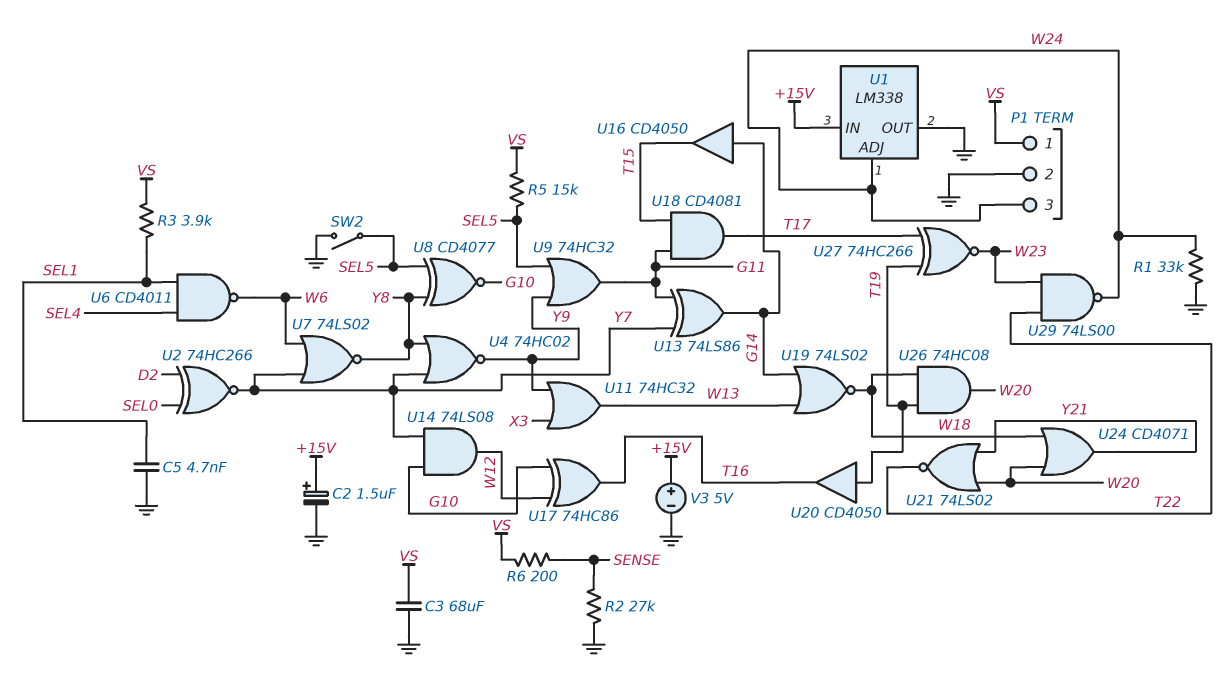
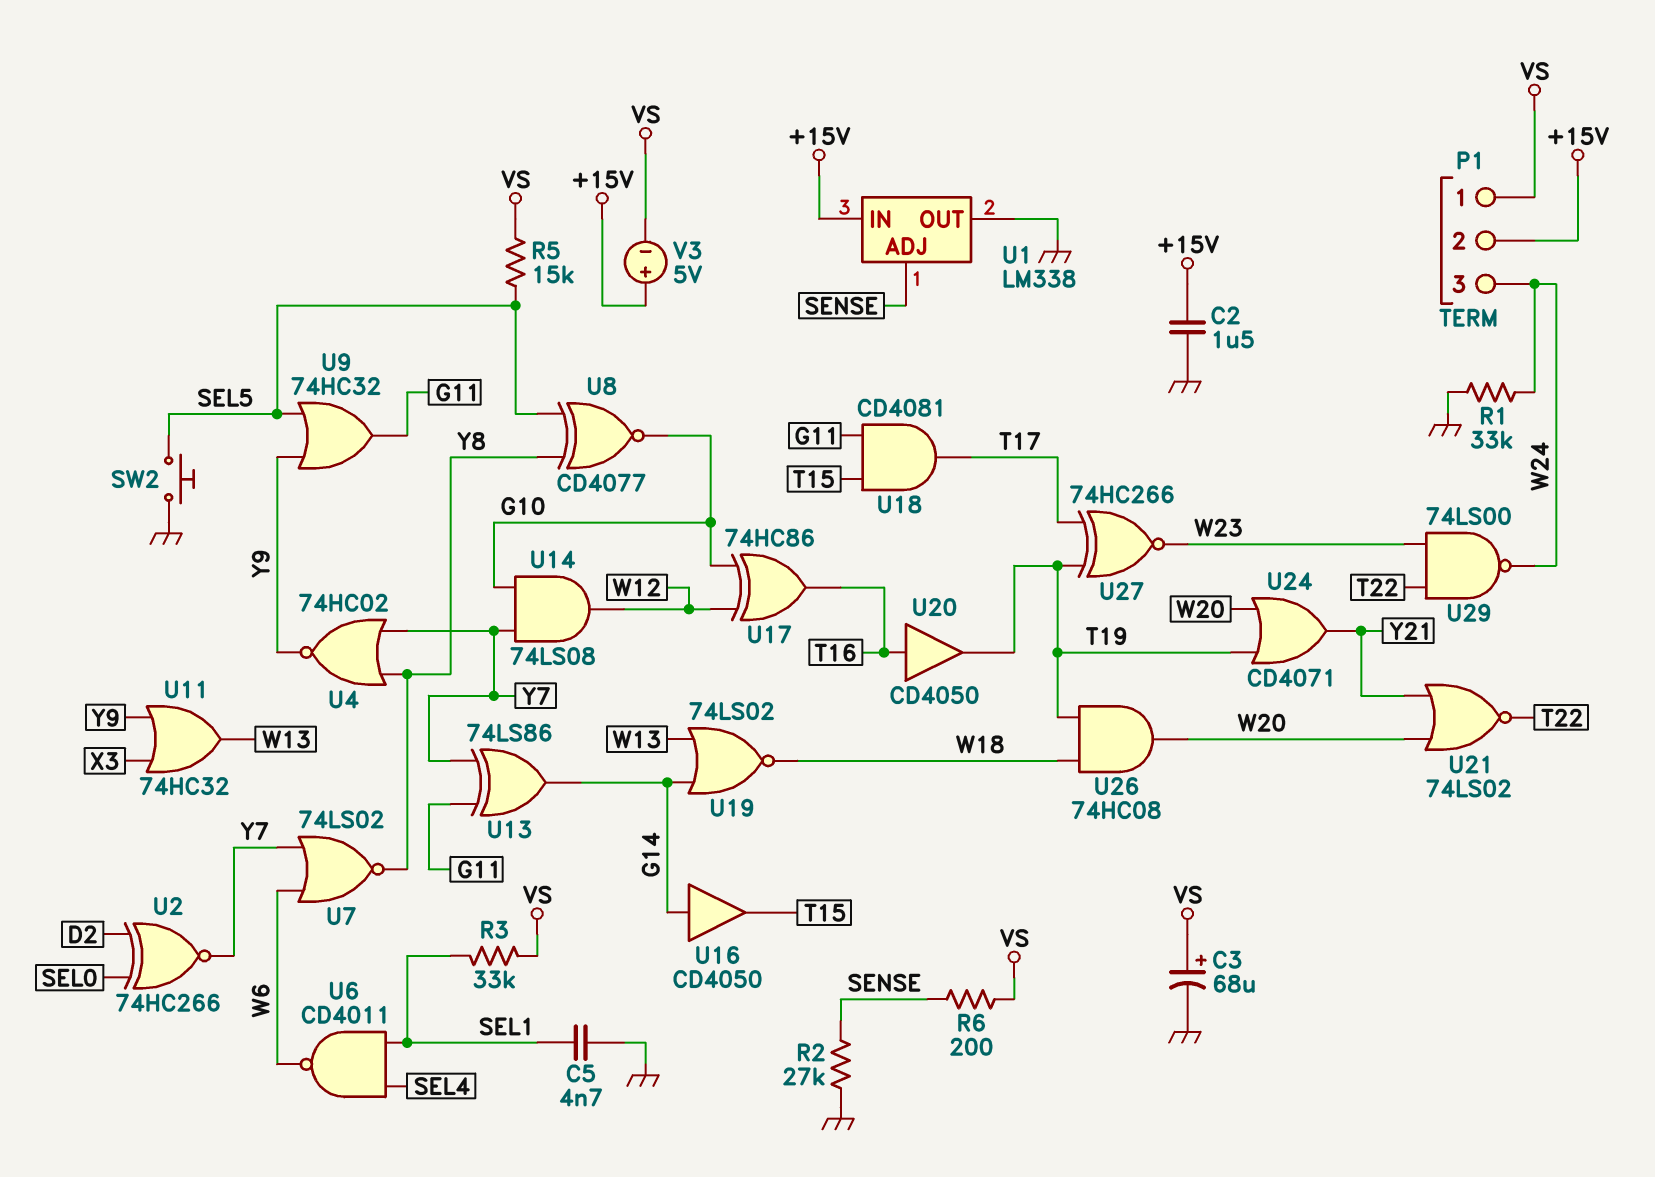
C2: 1.5uF (plus +15V, minus GND) -> 1.5uF (+15V, GND)
C3: 68uF (GND, VS) -> 68uF (plus VS, minus GND)
P1 pin 2: GND -> +15V
R3: 3.9k (SEL1, VS) -> 33k (SEL1, VS)
SW2: switch (GND, SEL5) -> button (GND, SEL5)
U1 pin ADJ: W24 -> SENSE
U20: buffer CD4050 (in T19, out T16) -> buffer CD4050 (in T16, out T19)
U24: OR CD4071 (in W18, in W20, out Y21) -> OR CD4071 (in T19, in W20, out Y21)
V3: 5V (plus +15V, minus GND) -> 5V (plus +15V, minus VS)

